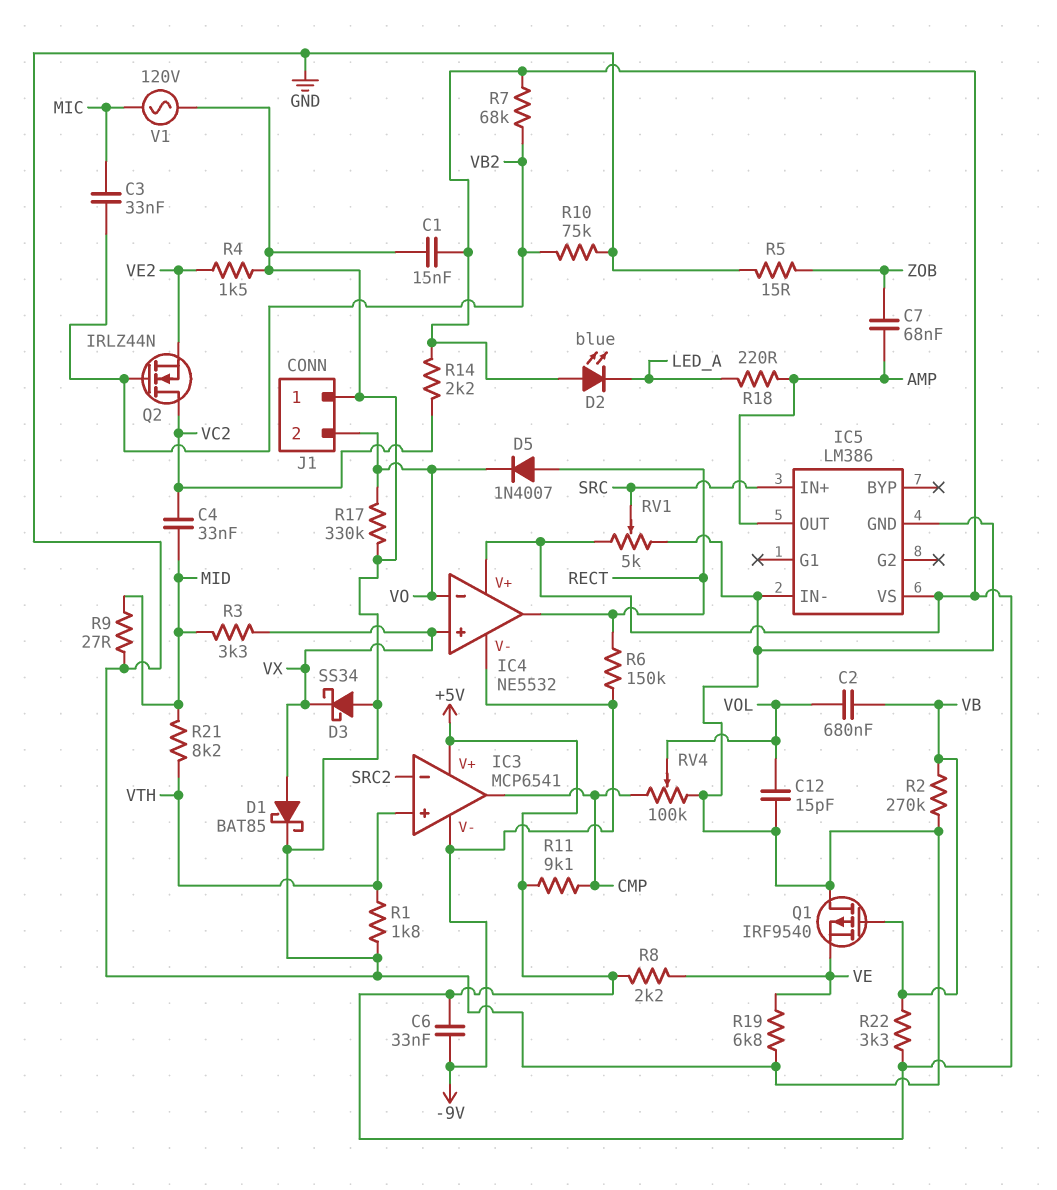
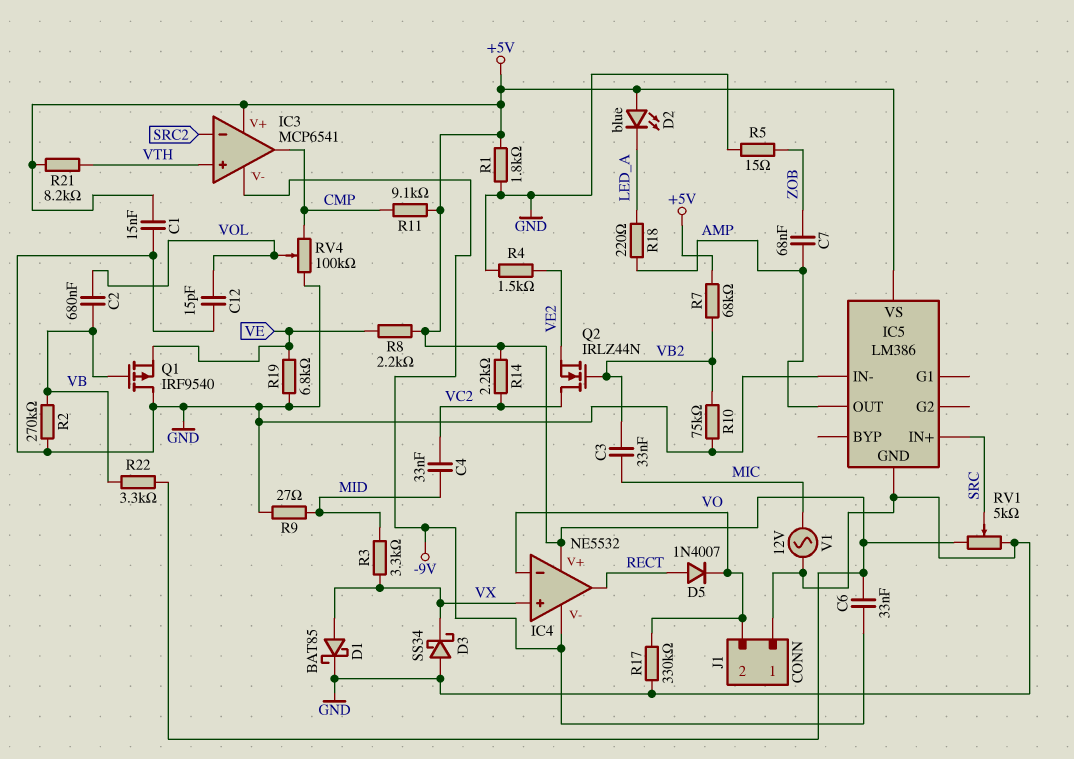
R1: 1.8k (GND, VTH) -> 1.8k (+5V, GND)
R6: 150k (-9V, RECT) -> none
R21: 8.2k (MID, VTH) -> 8.2k (+5V, VTH)
V1: AC 120V (GND, MIC) -> AC 12V (GND, MIC)

